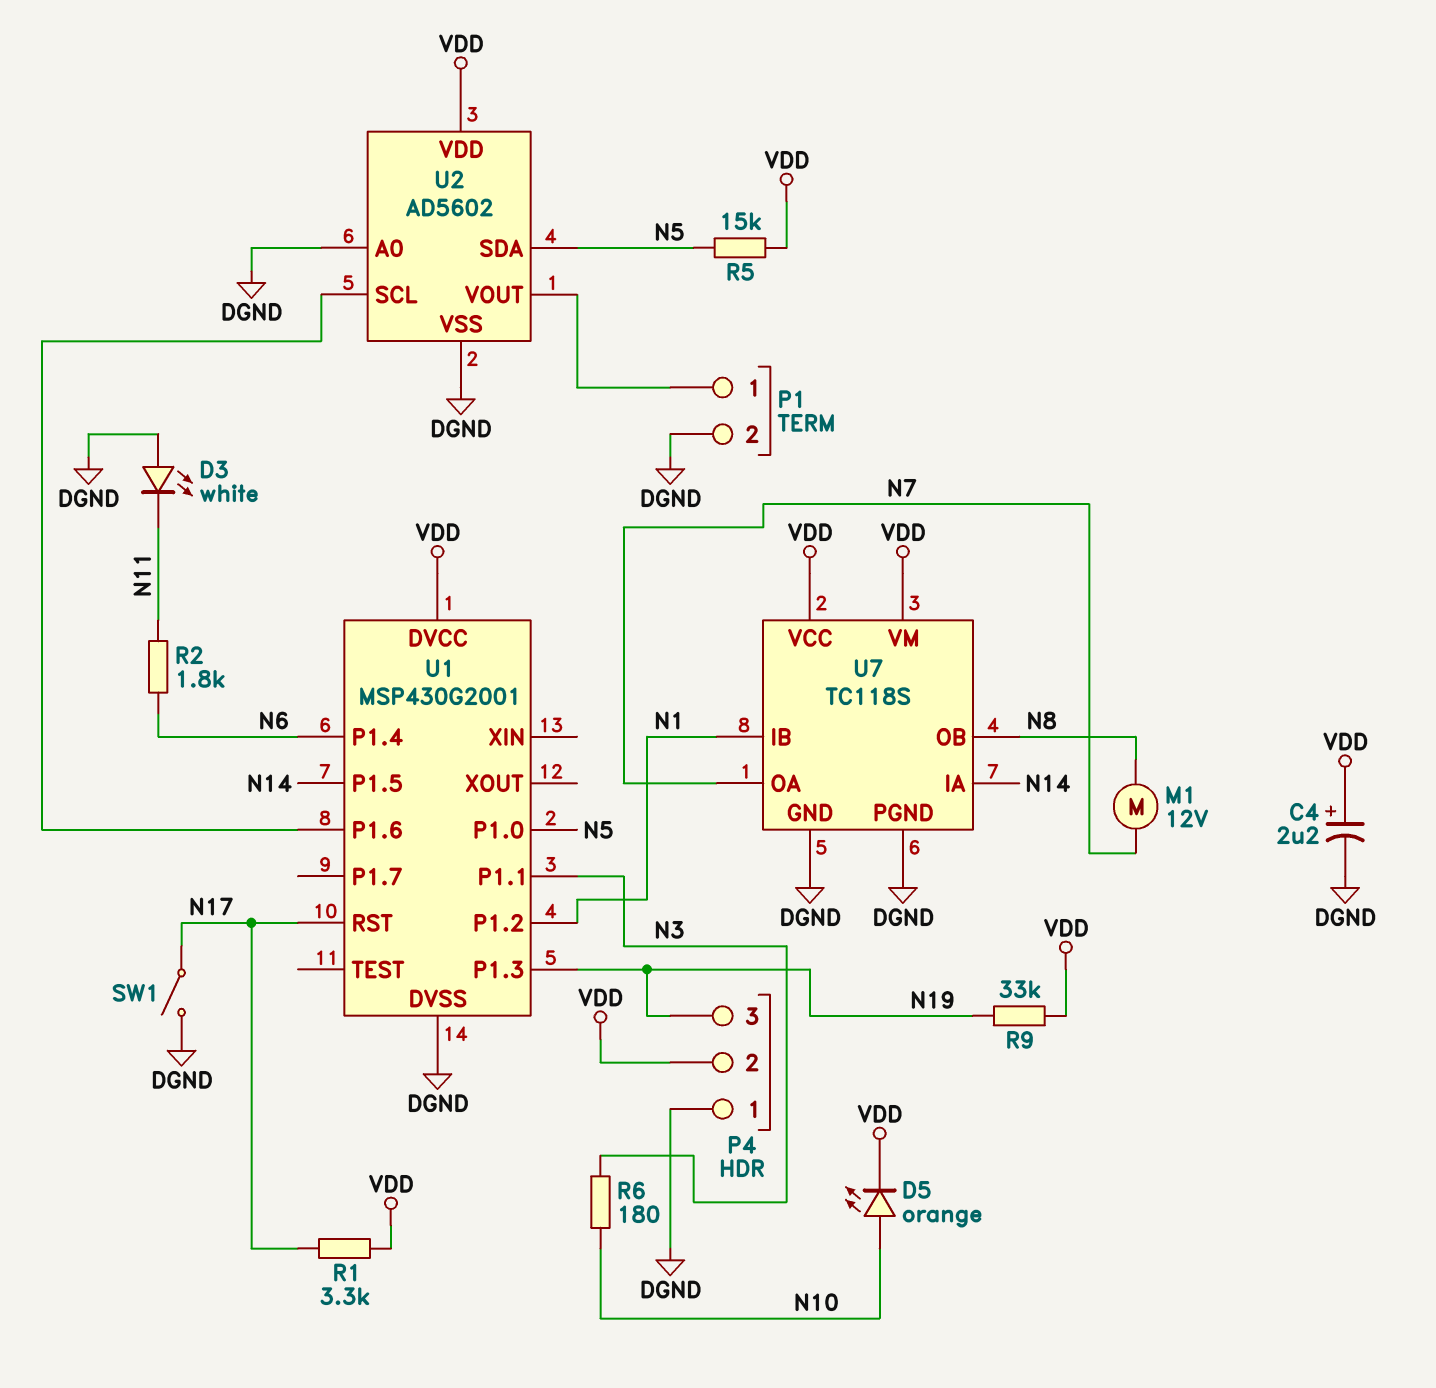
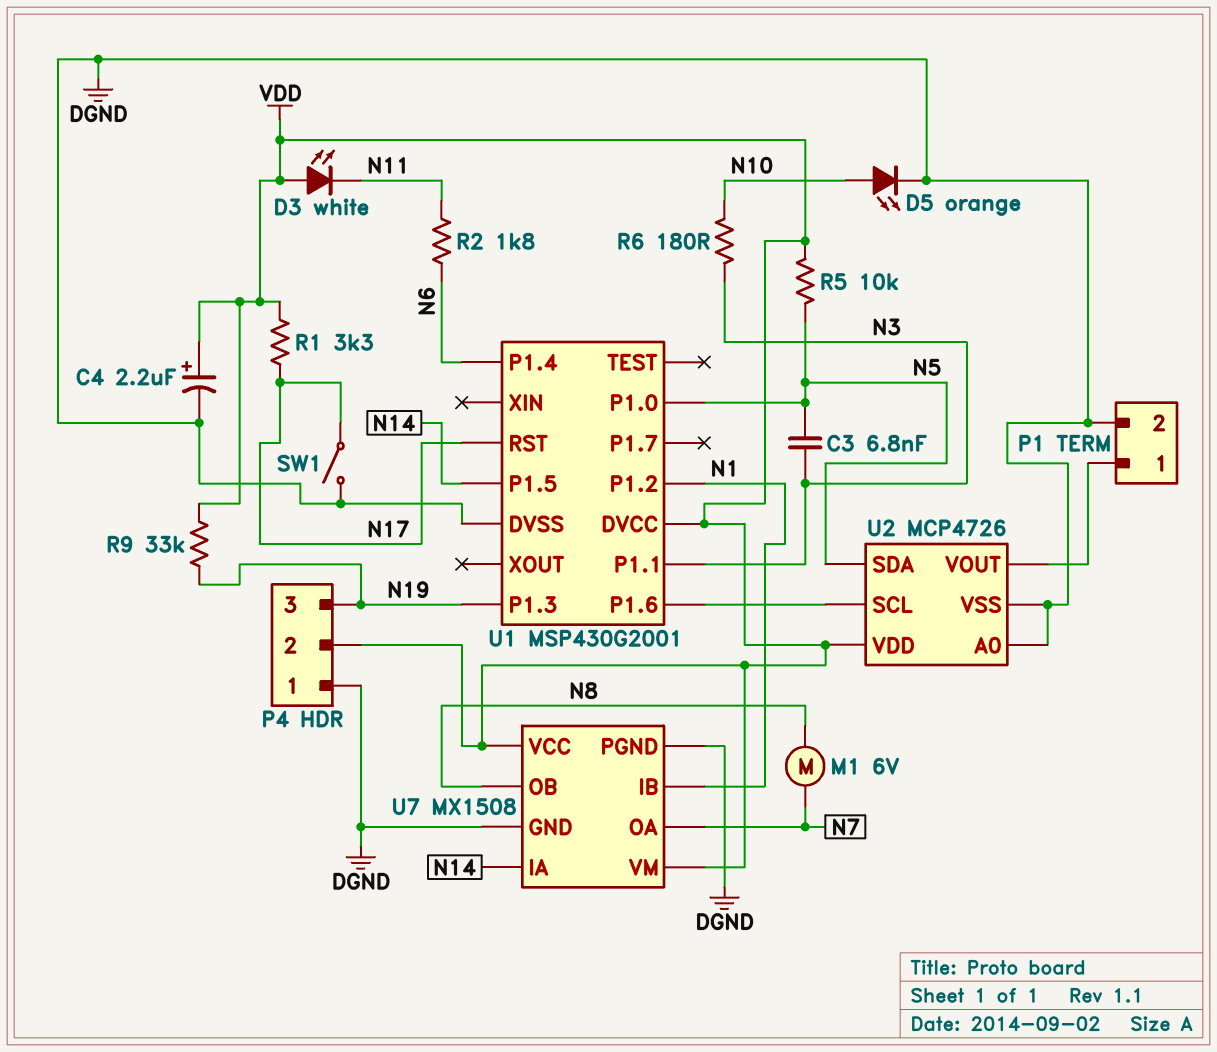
C3: none -> 6.8nF (N3, N5)
D3: LED white (A DGND, K N11) -> LED white (A VDD, K N11)
D5: LED orange (A N10, K VDD) -> LED orange (A N10, K DGND)
M1: motor 12V (N7, N8) -> motor 6V (N7, N8)
R5: 15k (N5, VDD) -> 10k (N5, VDD)
U2: AD5602 -> MCP4726
U7: TC118S -> MX1508

